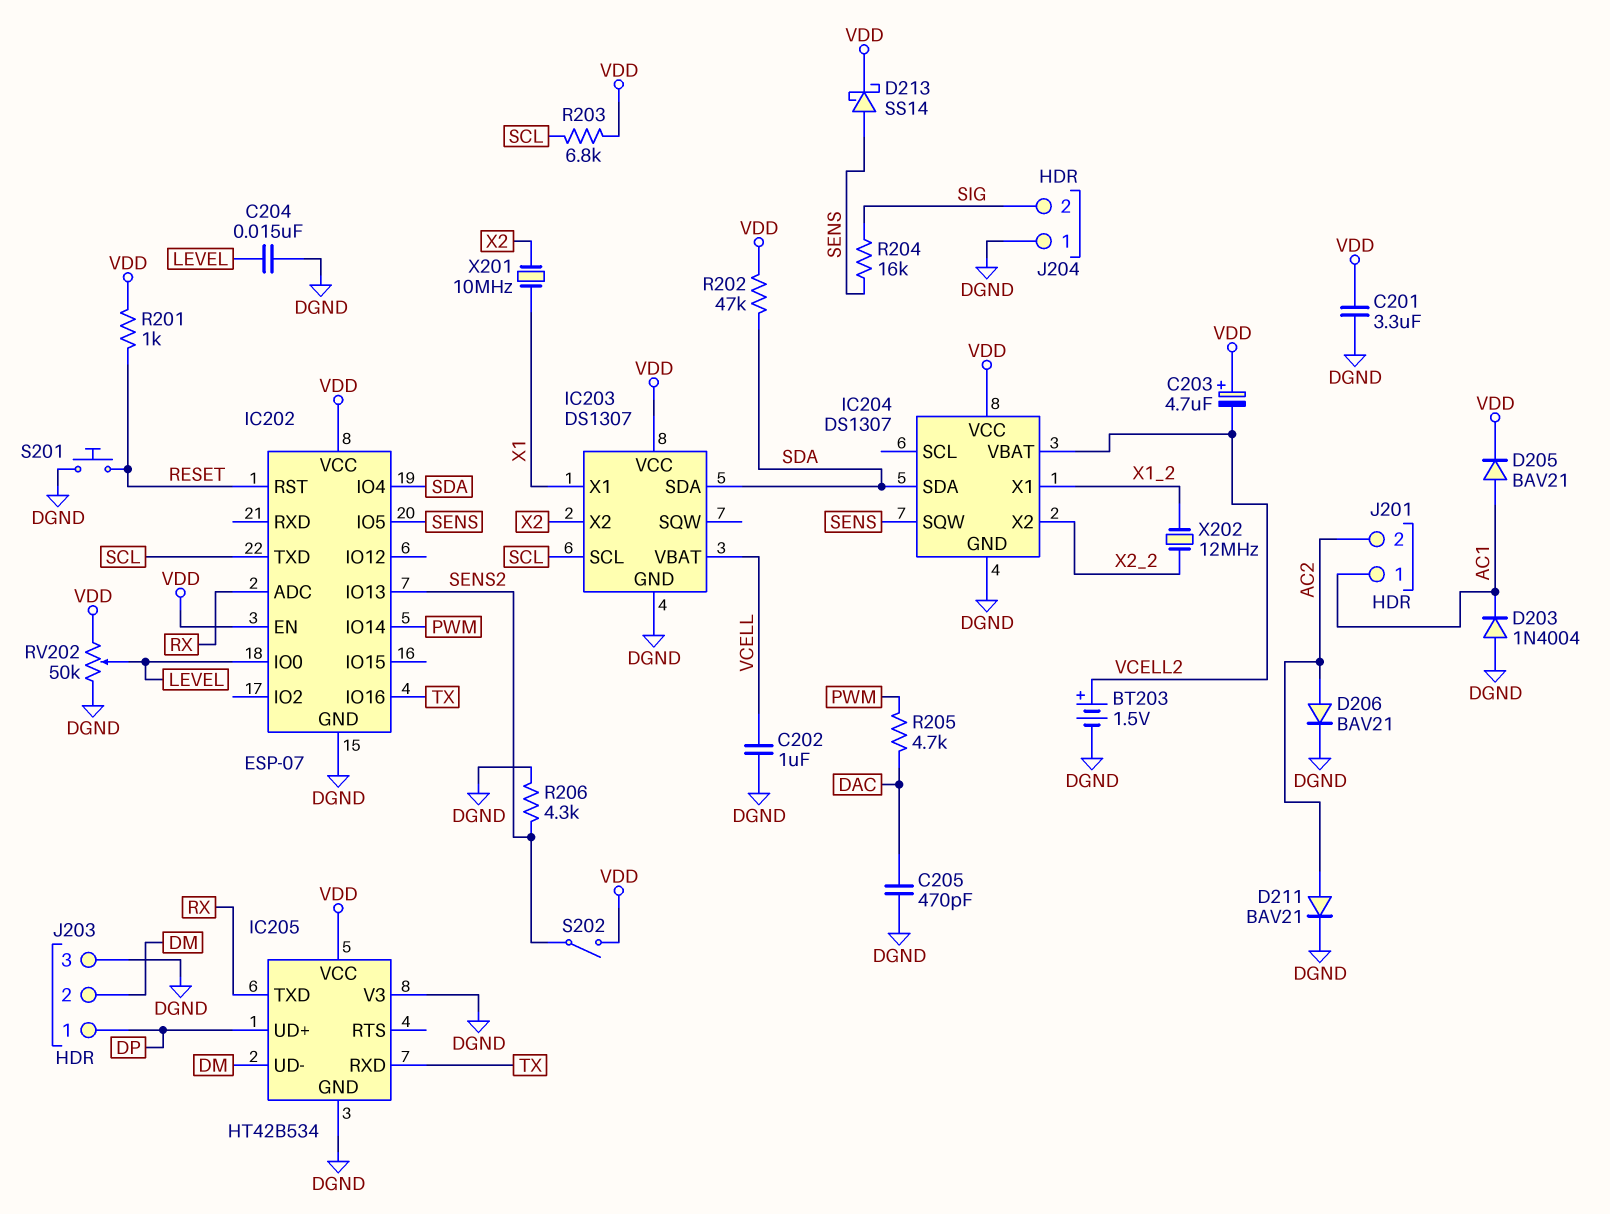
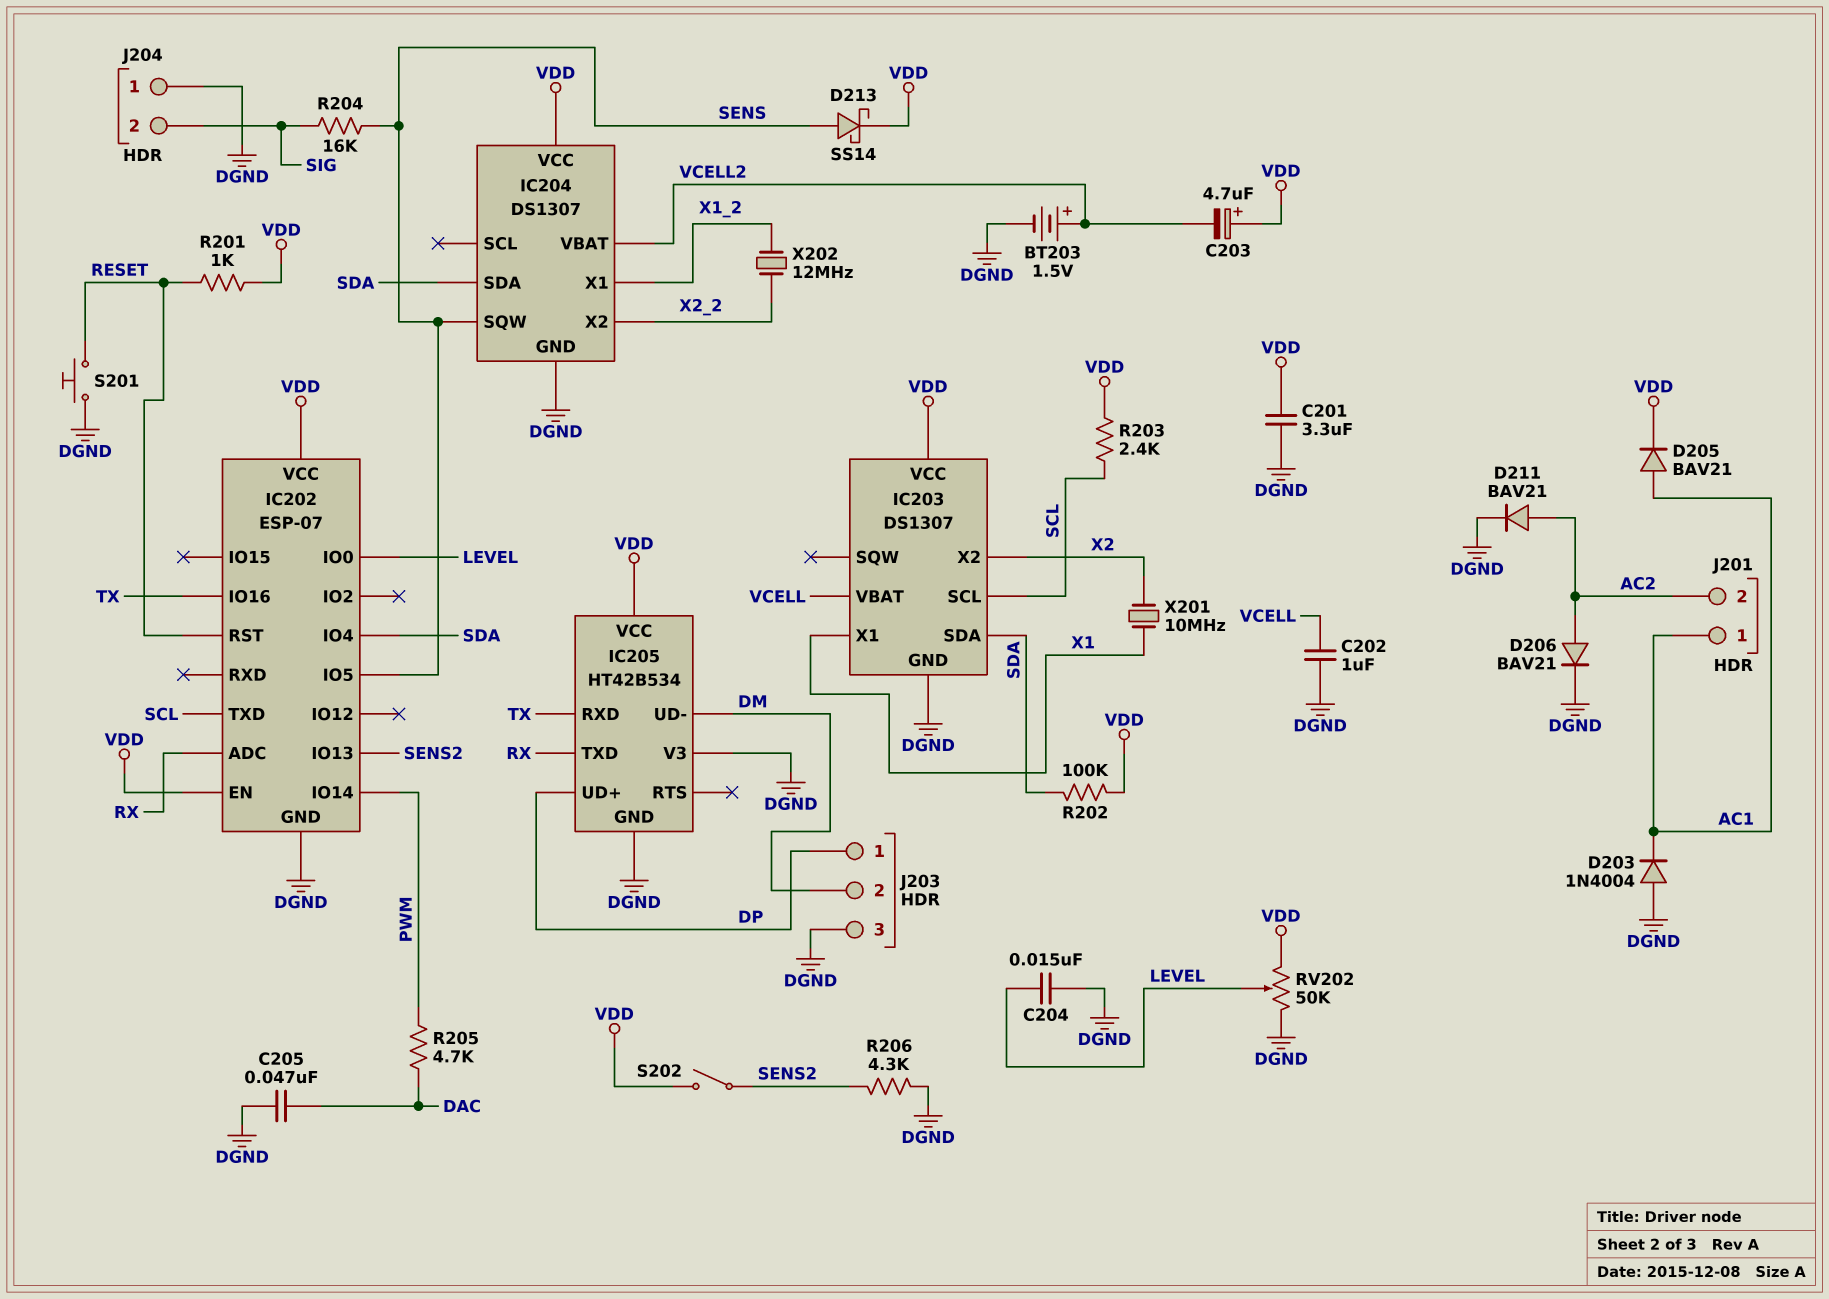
C205: 470pF (DAC, DGND) -> 47nF (DAC, DGND)
R202: 47k (SDA, VDD) -> 100k (SDA, VDD)
R203: 6.8k (SCL, VDD) -> 2.4k (SCL, VDD)

